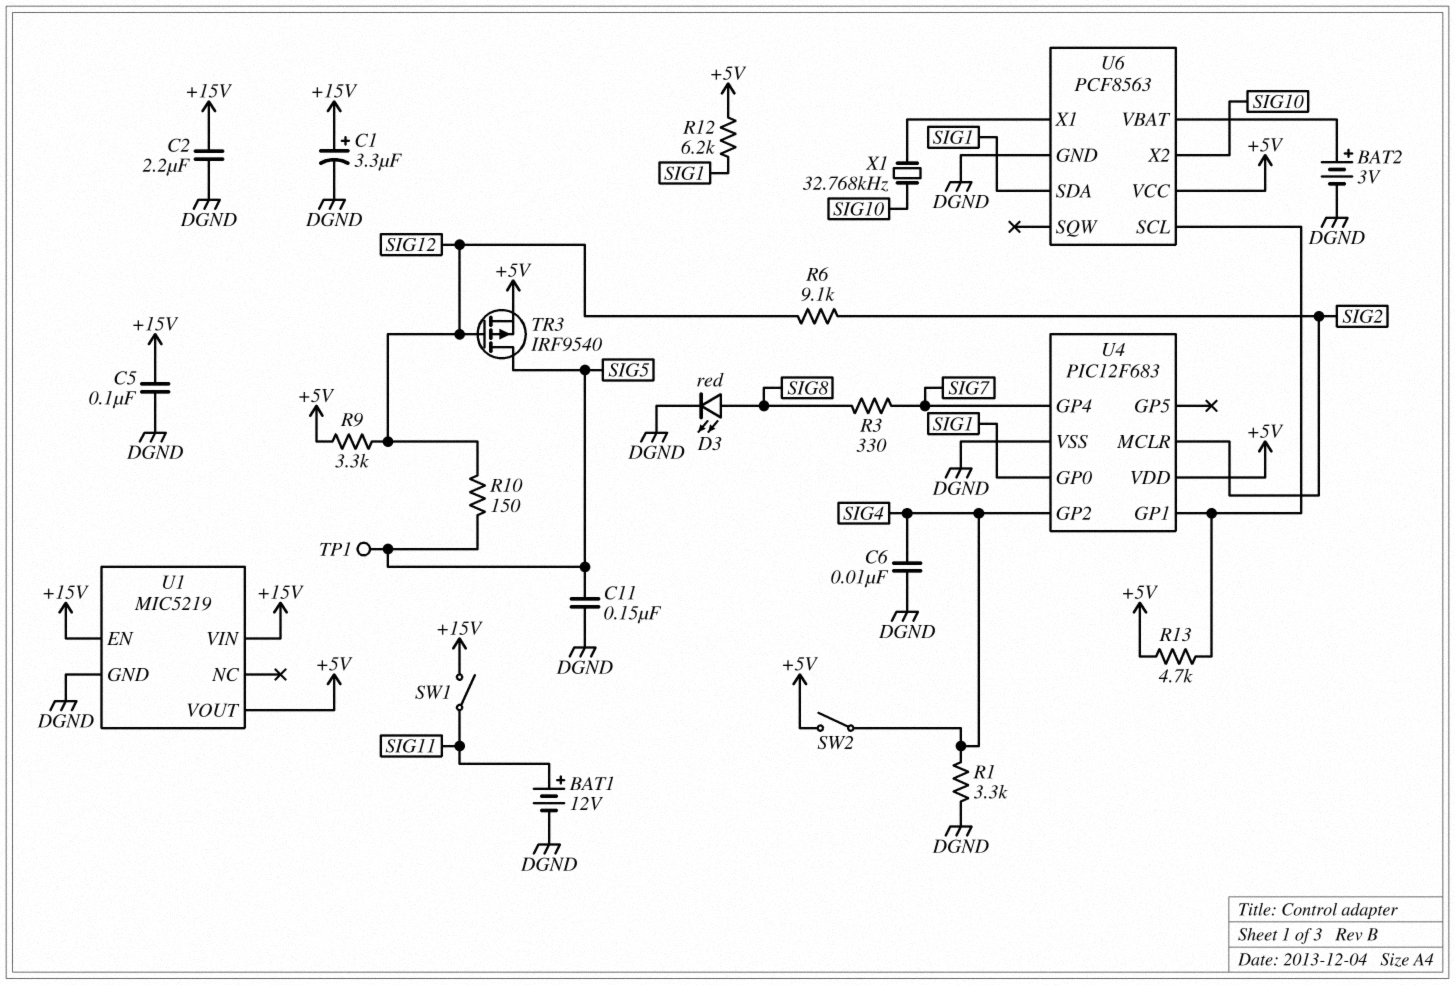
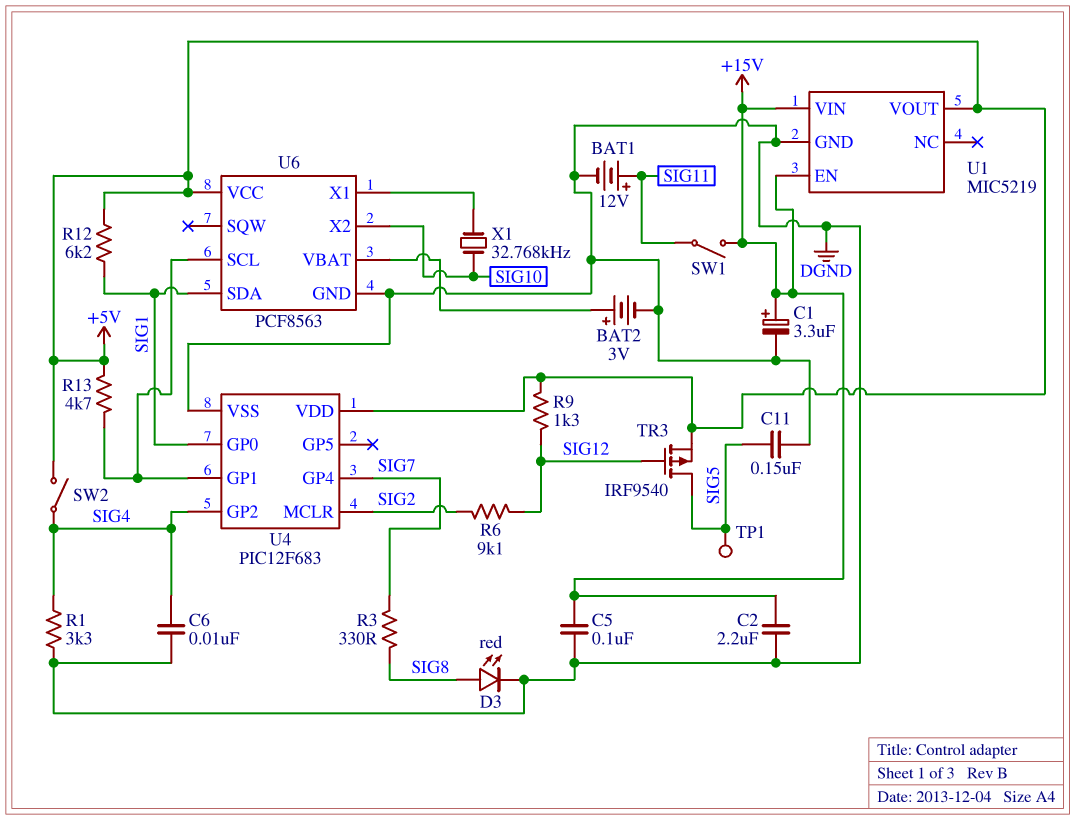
R9: 3.3k (+5V, SIG12) -> 1.3k (+5V, SIG12)
R10: 150 (SIG5, SIG12) -> none

